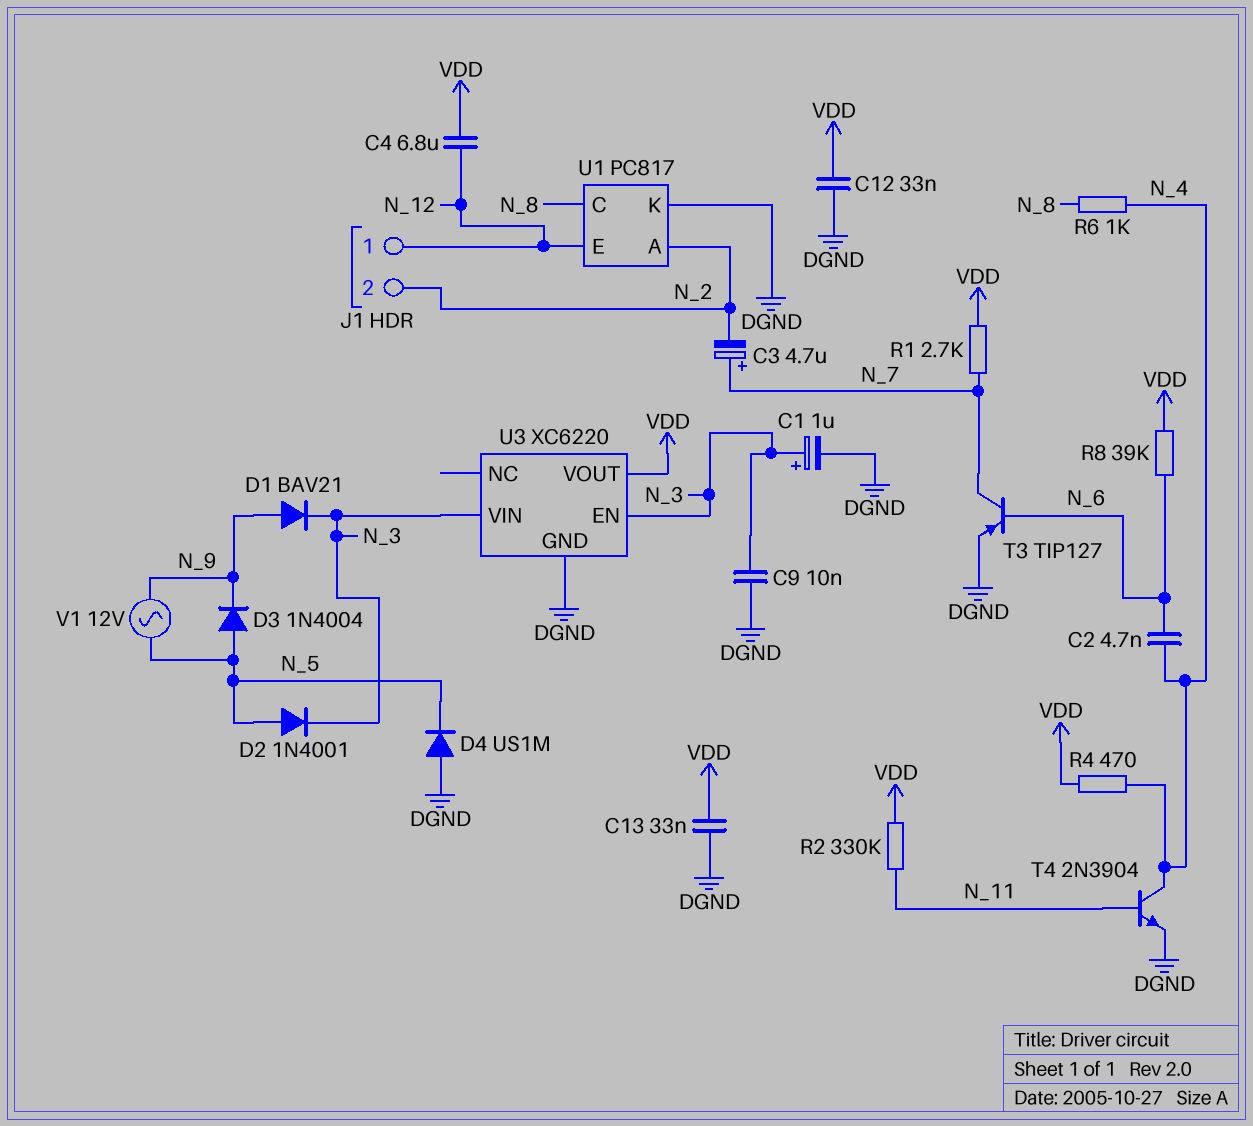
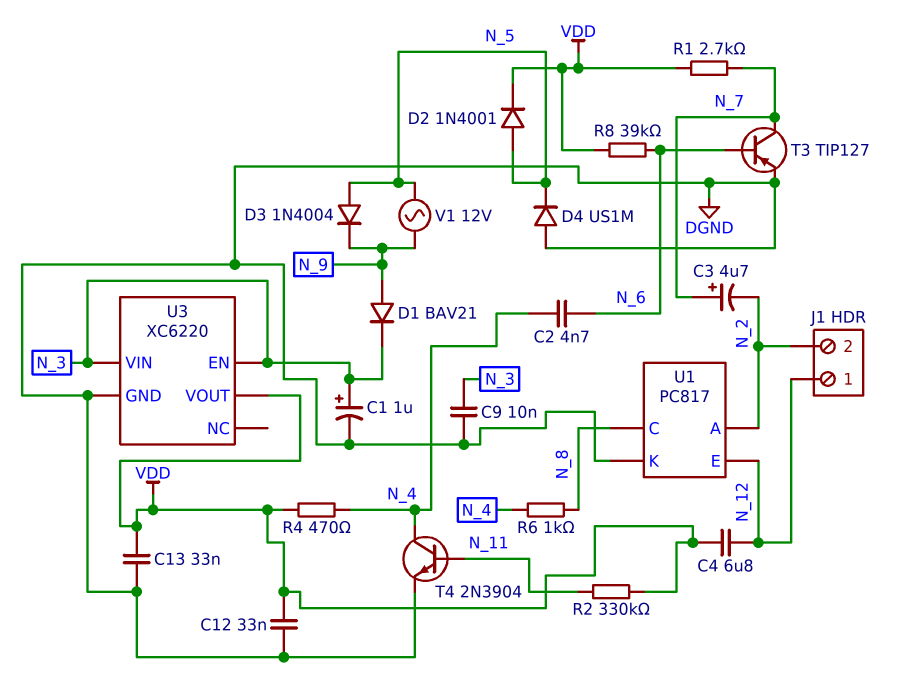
D2: diode 1N4001 (A N_5, K N_3) -> diode 1N4001 (A N_5, K VDD)

